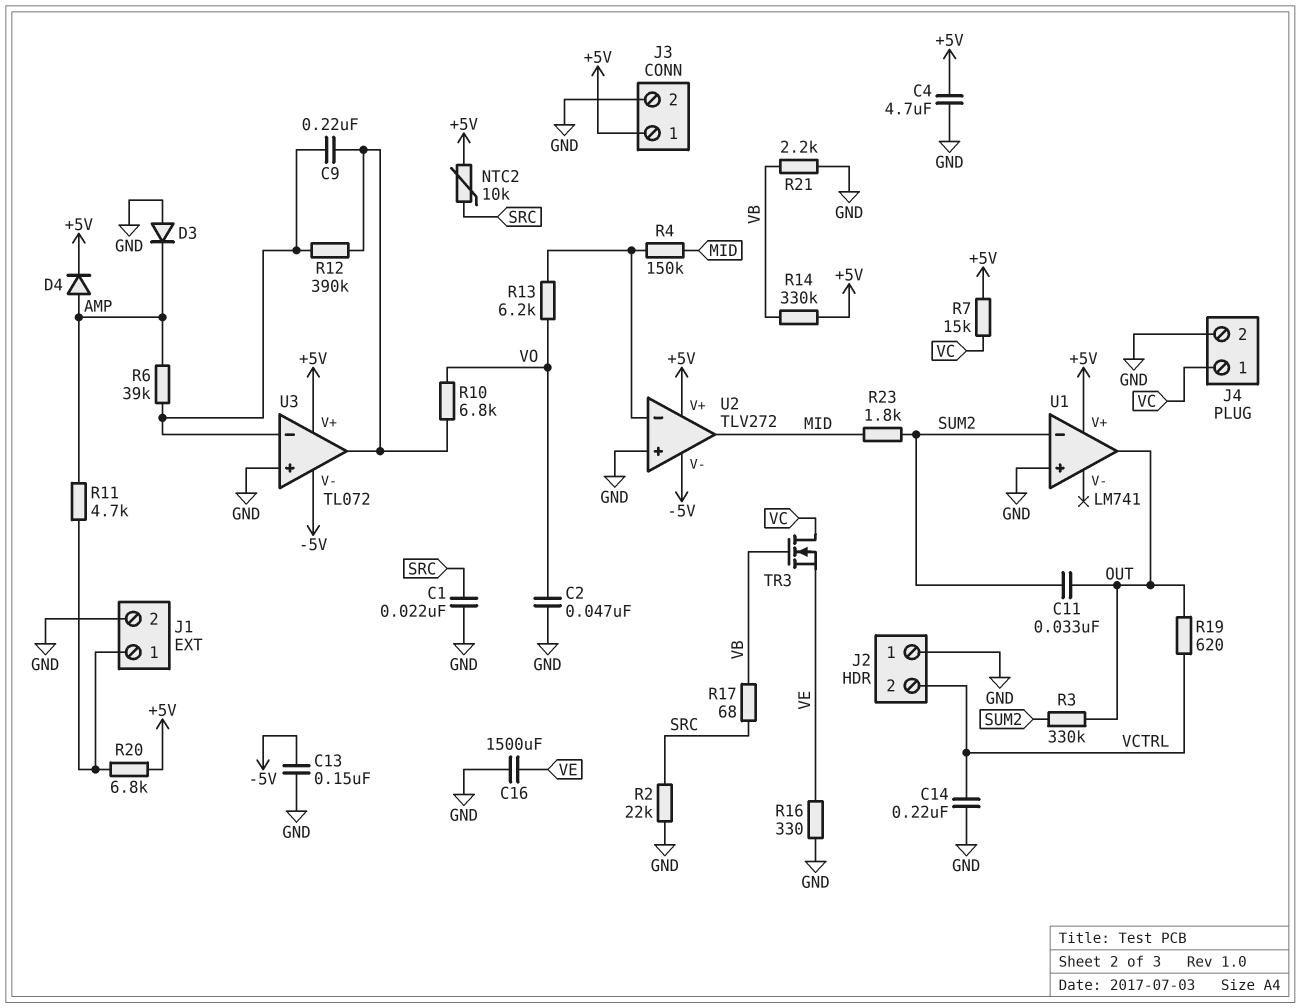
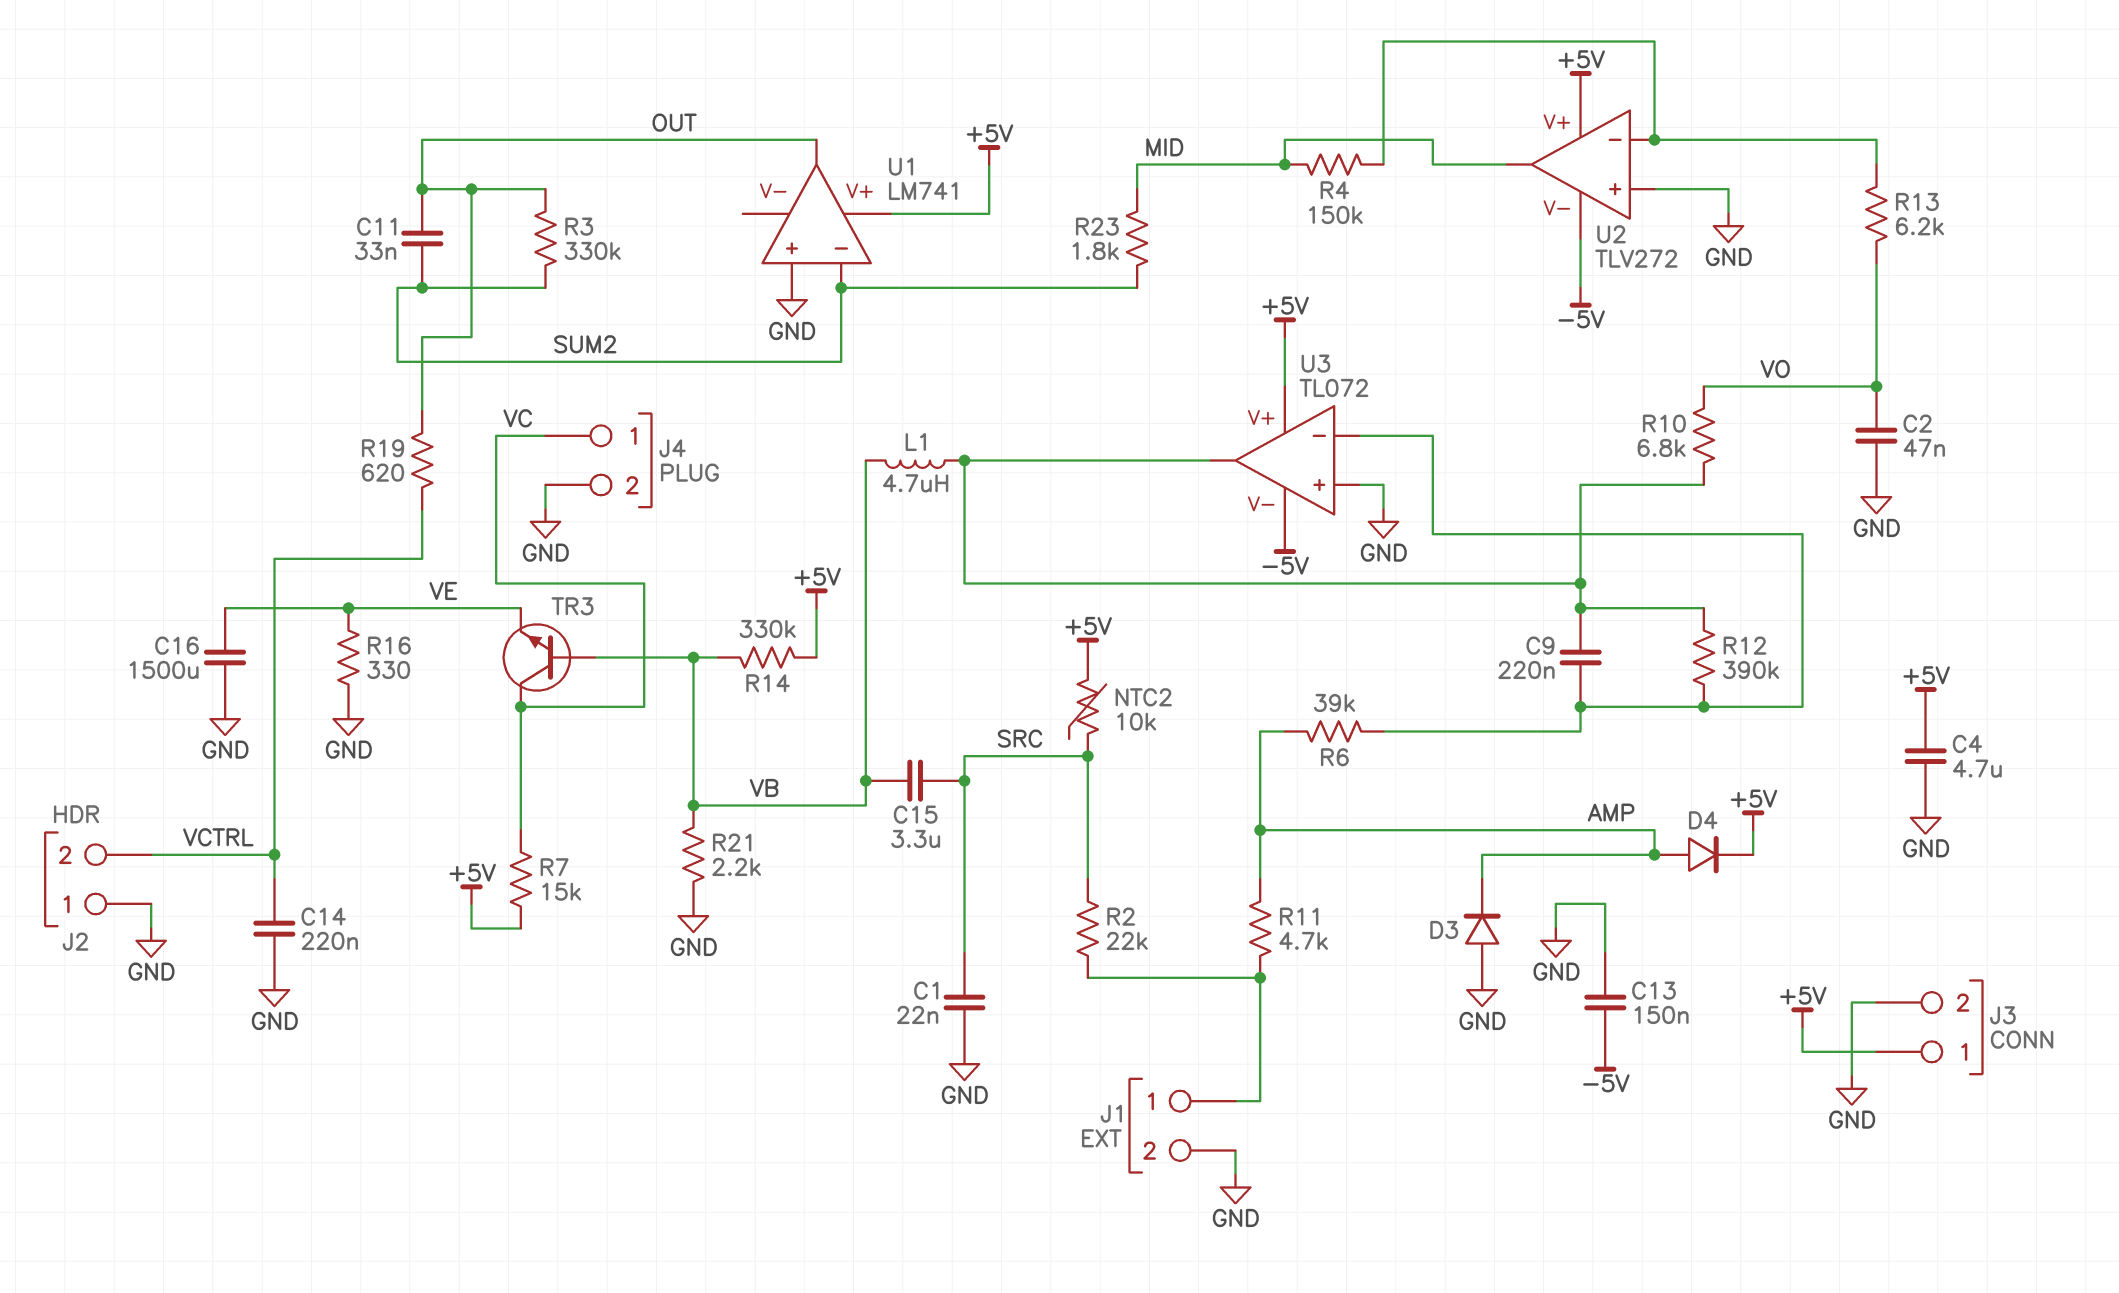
C15: none -> 3.3uF (SRC, VB)
L1: none -> 4.7uH (U3/out, VB)
R2: 22k (GND, SRC) -> 22k (J1/1, SRC)
R17: 68 (SRC, VB) -> none
R20: 6.8k (+5V, J1/1) -> none
TR3: NMOS (G VB, D VC, S VE) -> NPN (B VB, C VC, E VE)

